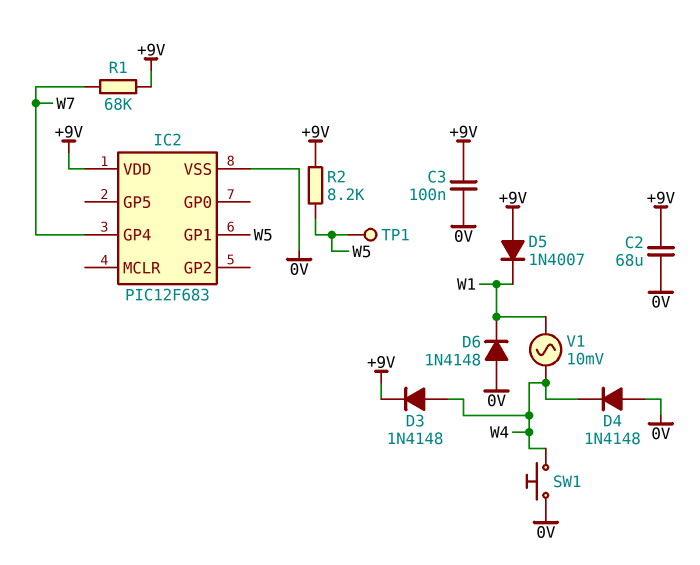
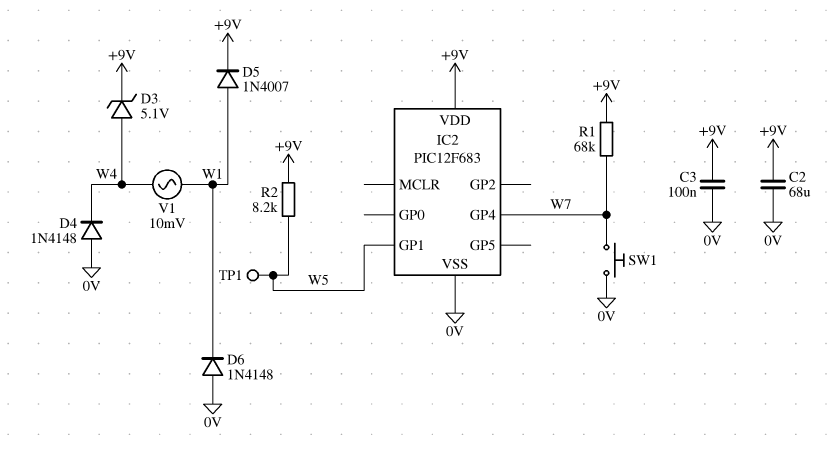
D3: diode 1N4148 (A W4, K +9V) -> zener 5.1V (A W4, K +9V)
D5: diode 1N4007 (A +9V, K W1) -> diode 1N4007 (A W1, K +9V)
SW1: button (0V, W4) -> button (0V, W7)

